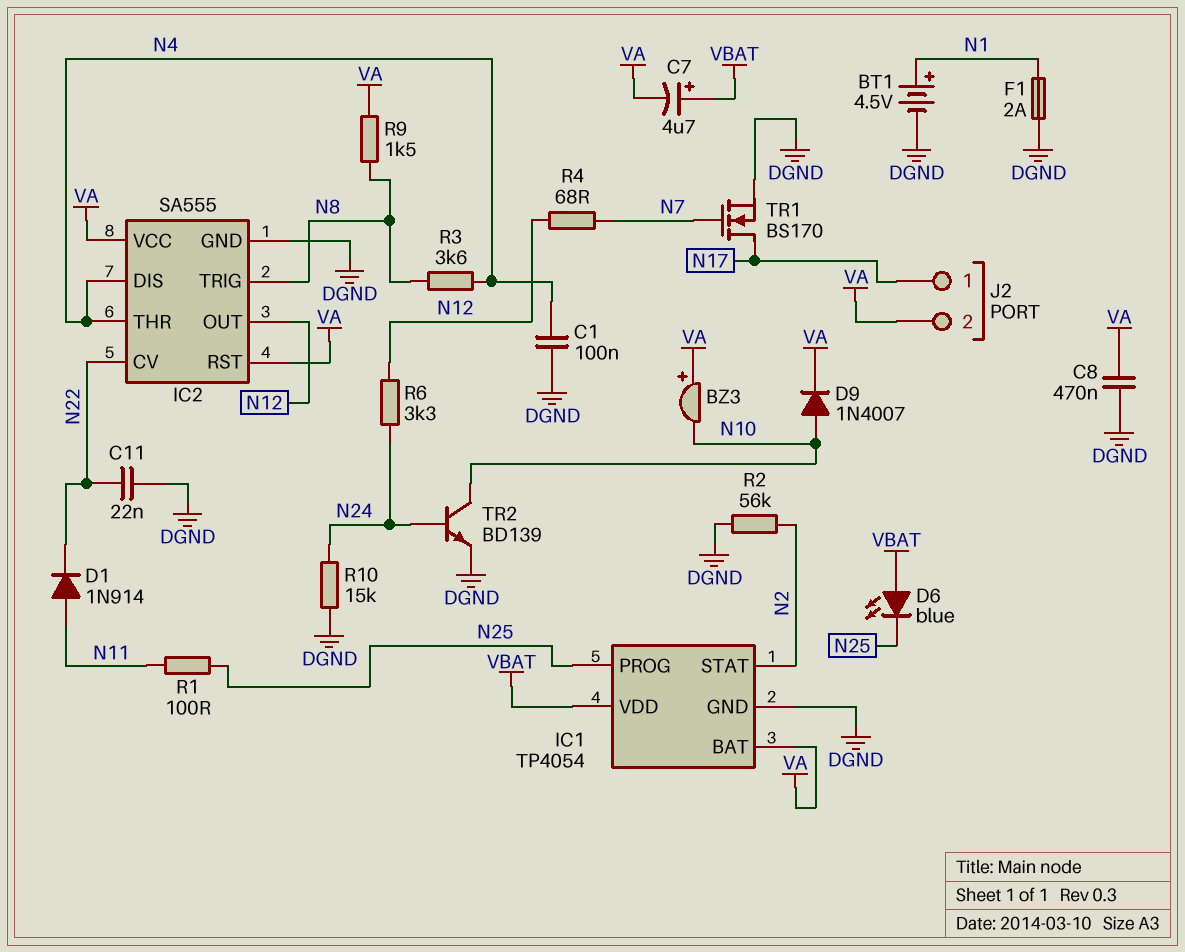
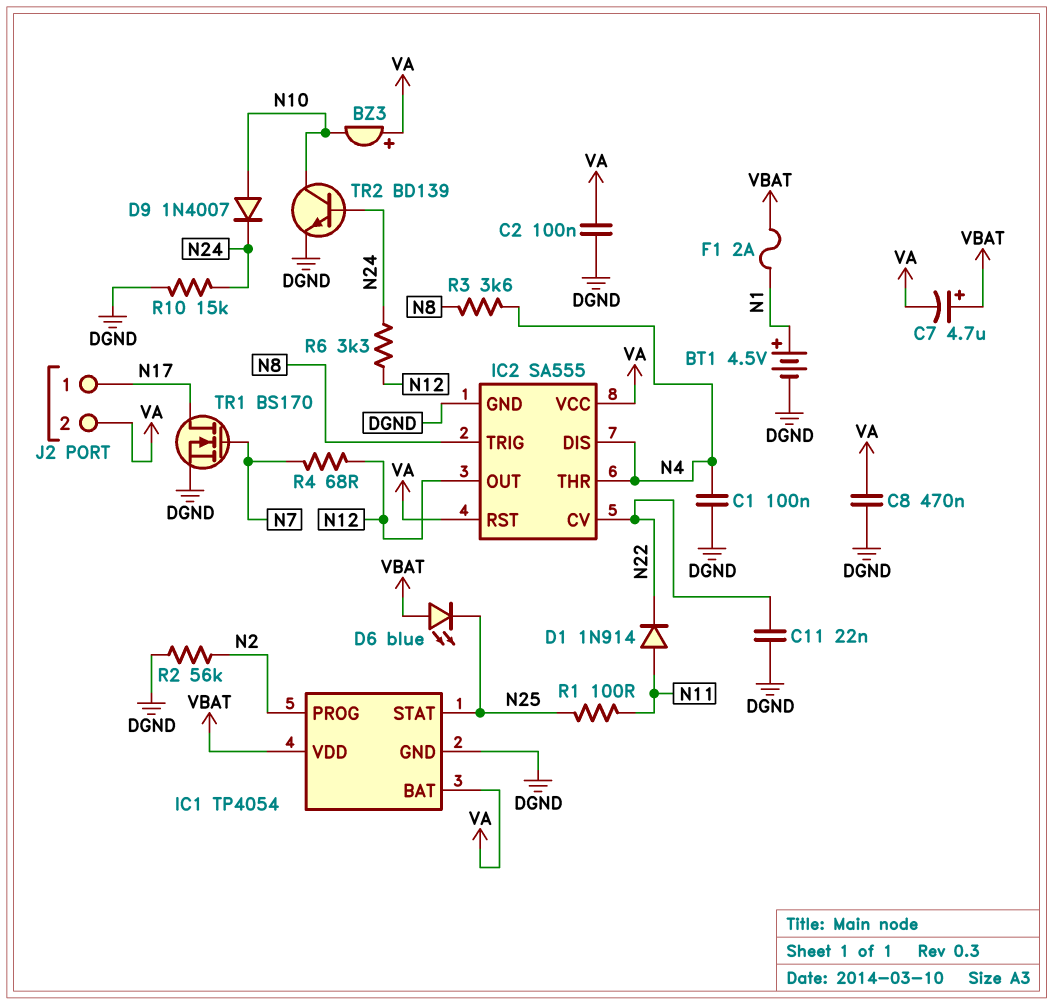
C2: none -> 100nF (DGND, VA)
D9: diode 1N4007 (A N10, K VA) -> diode 1N4007 (A N10, K N24)
F1: 2A (DGND, N1) -> 2A (N1, VBAT)
IC1 pin PROG: N25 -> N2
IC1 pin STAT: N2 -> N25
R9: 1.5k (N8, VA) -> none

